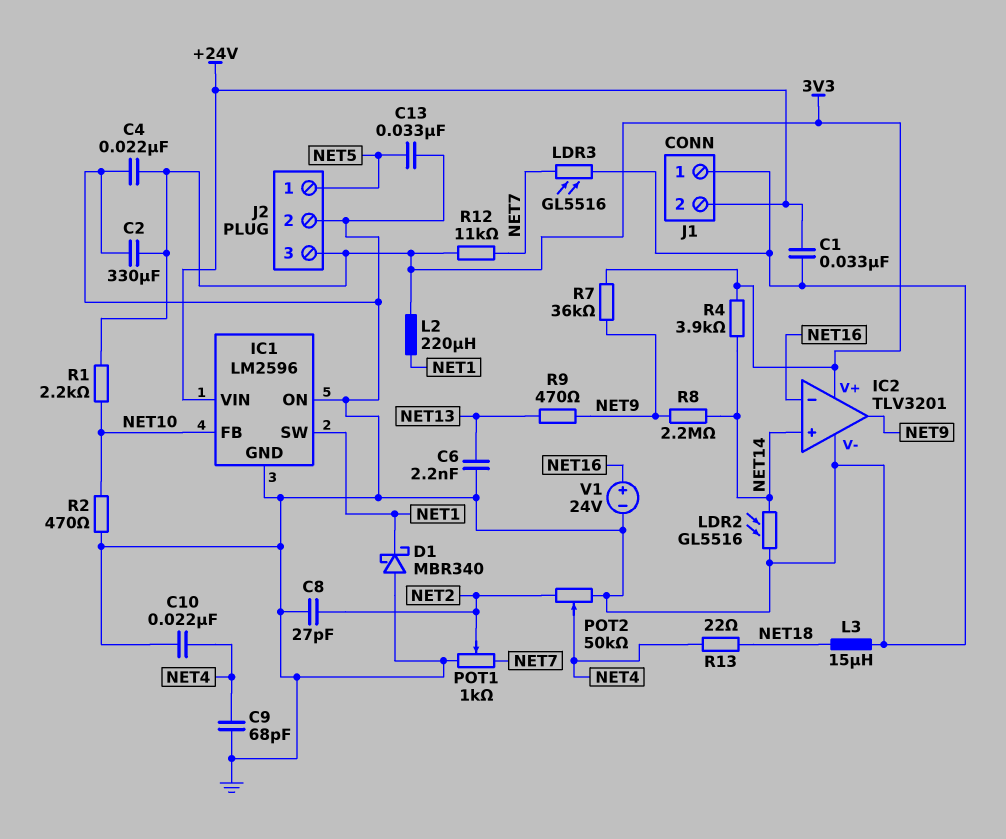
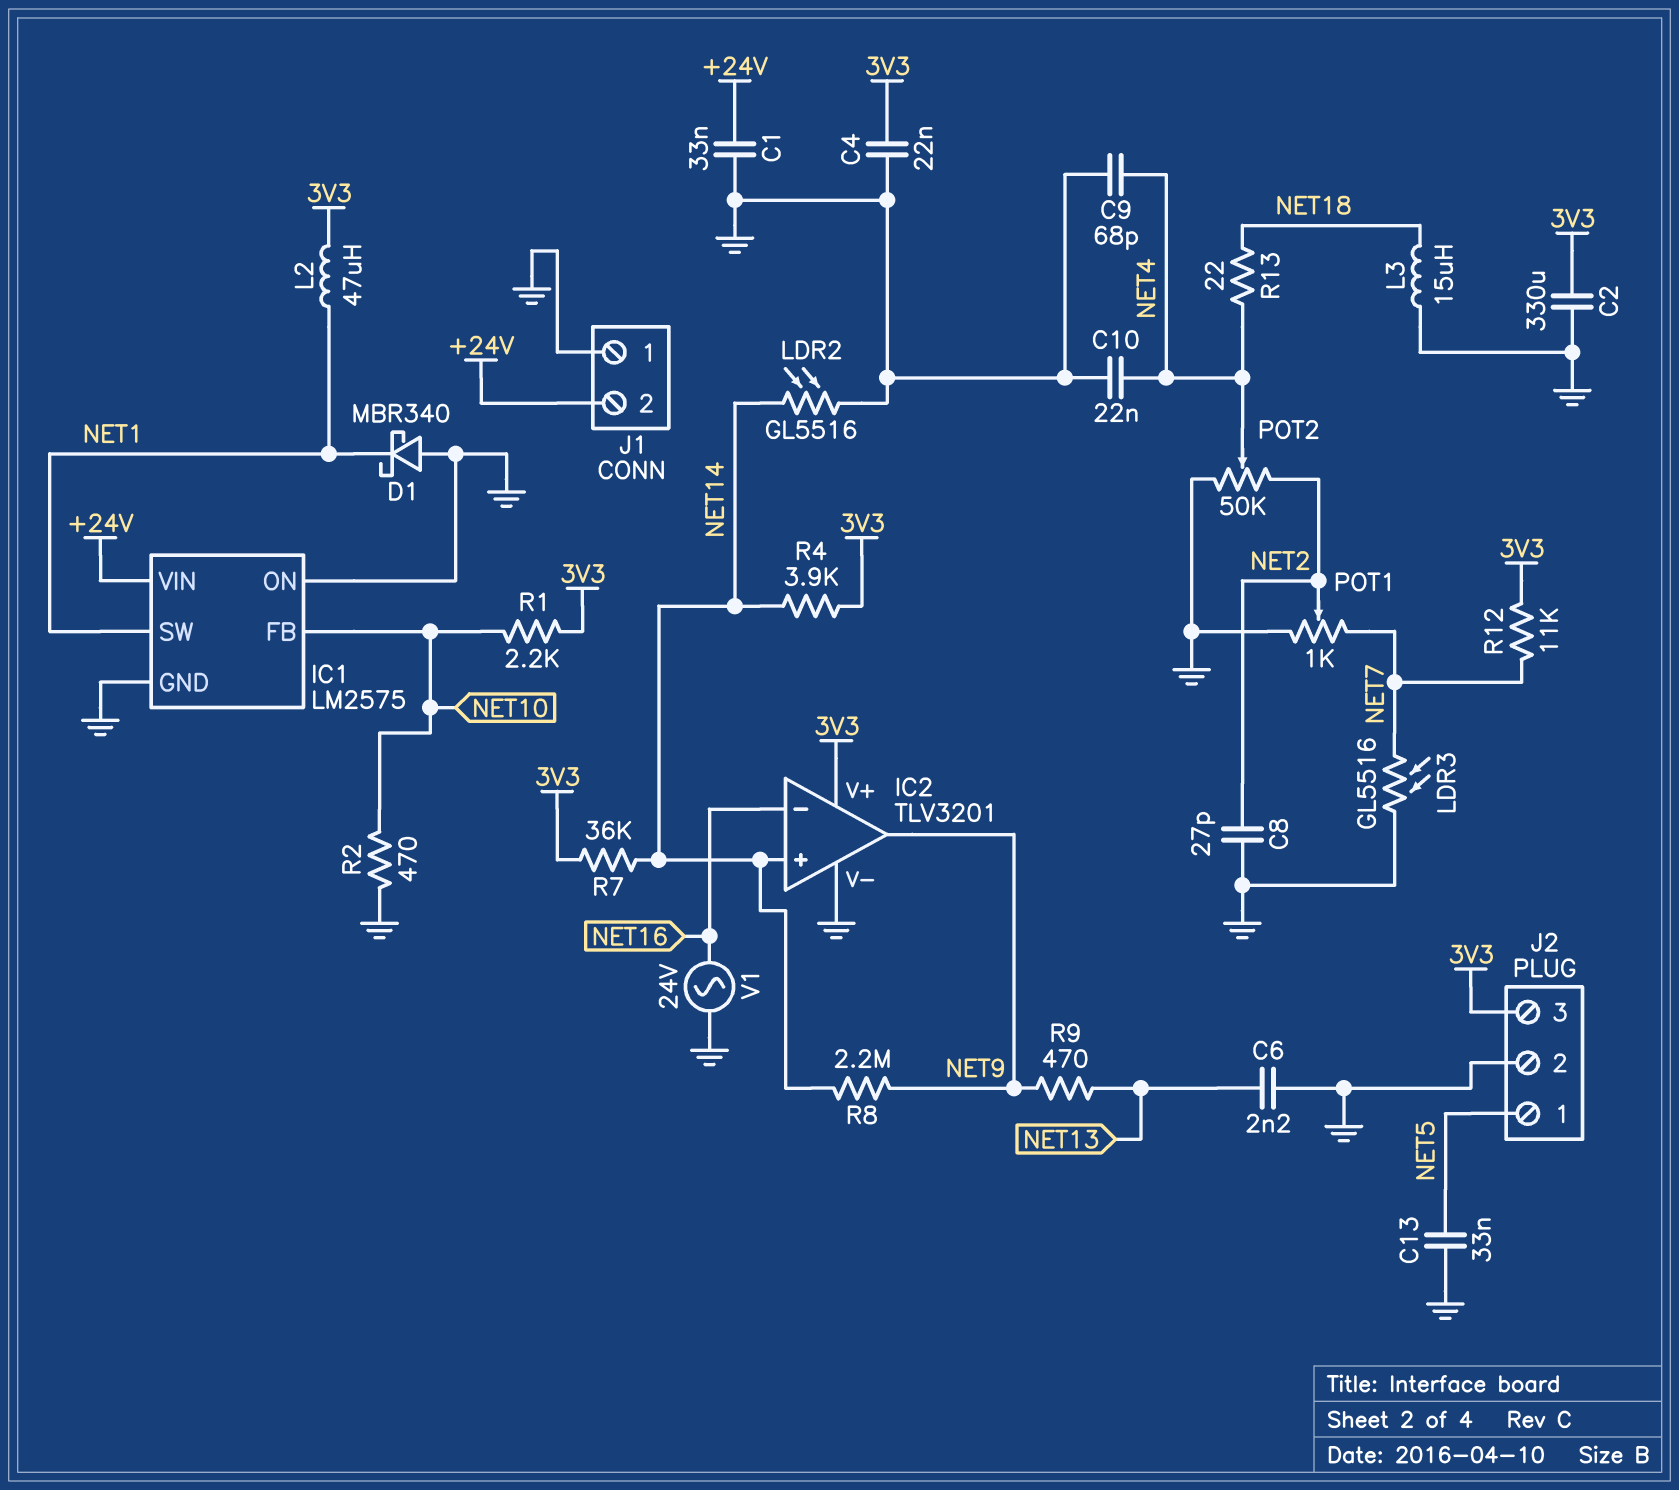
IC1: LM2596 -> LM2575
L2: 220uH (3V3, NET1) -> 47uH (3V3, NET1)
R7: 36k (3V3, NET9) -> 36k (3V3, NET14)
V1: 24V (plus NET16, minus GND) -> AC 24V (GND, NET16)

